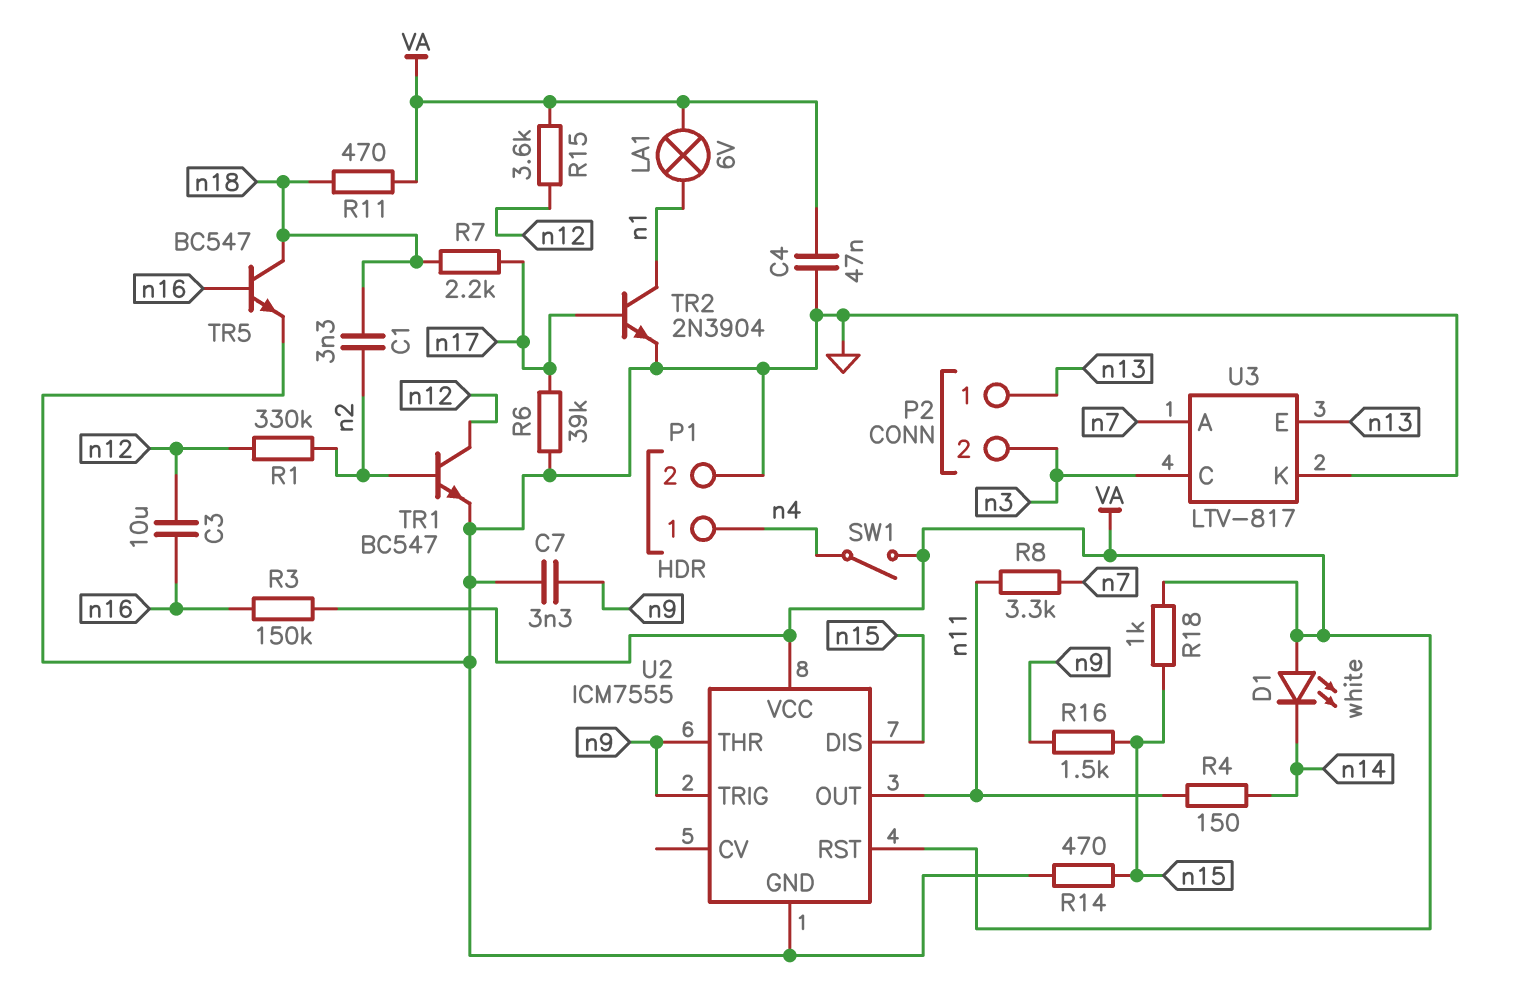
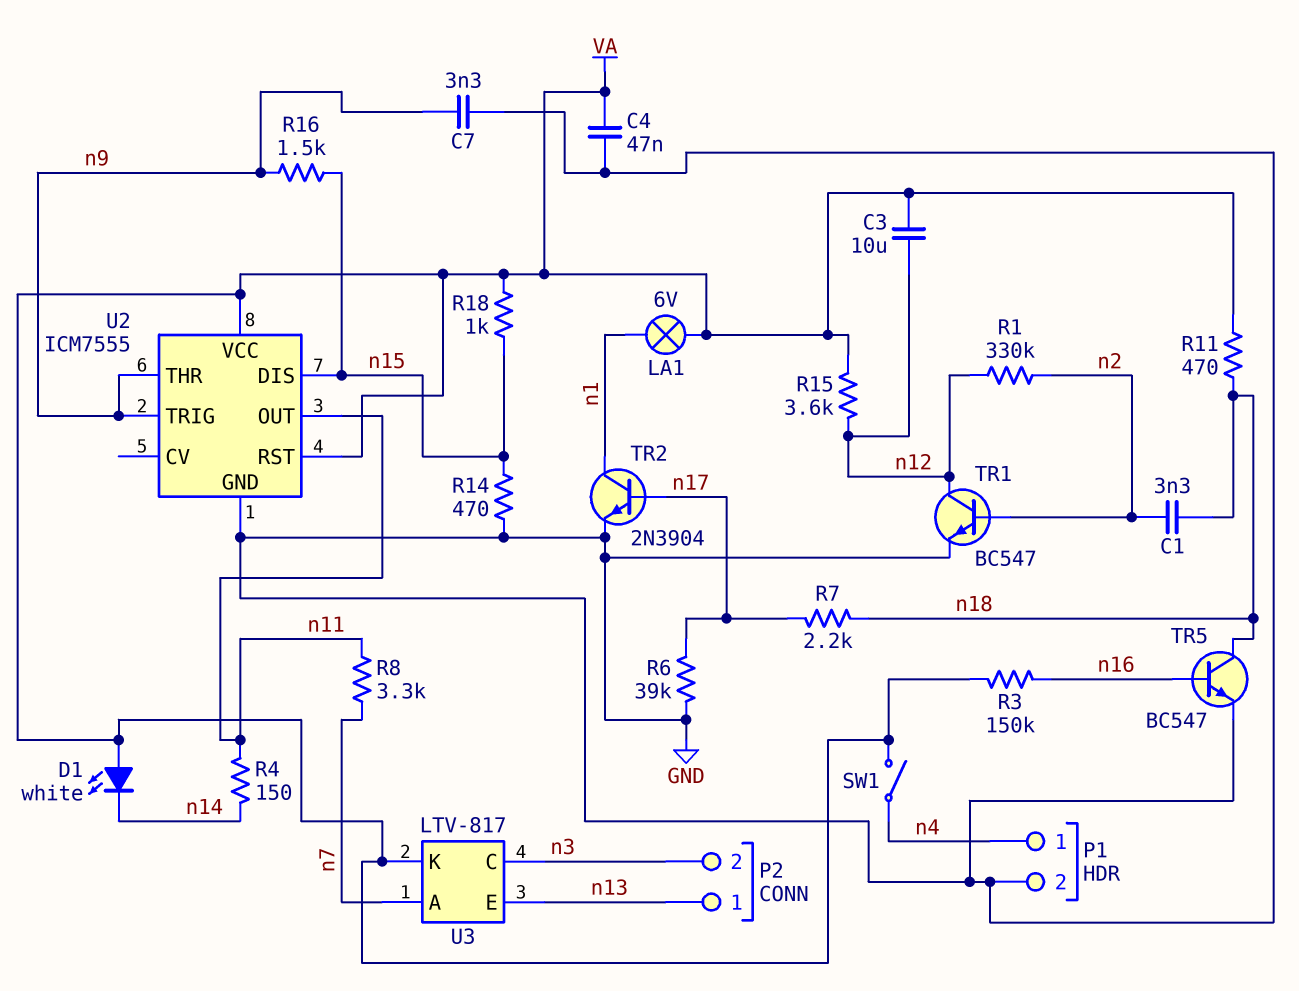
C3: 10uF (n12, n16) -> 10uF (VA, n12)
U3 pin K: GND -> VA

